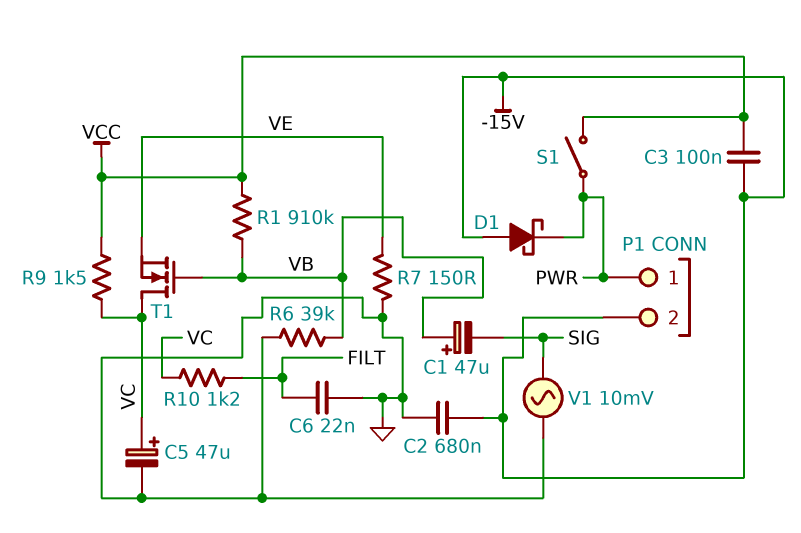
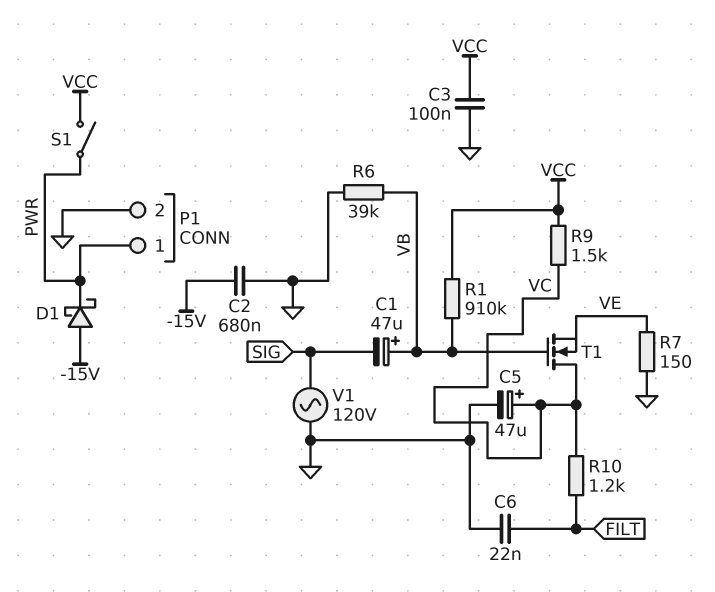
C3: 100nF (-15V, VCC) -> 100nF (GND, VCC)
P1 pin 2: -15V -> GND
V1: AC 10mV (GND, SIG) -> AC 120V (GND, SIG)

